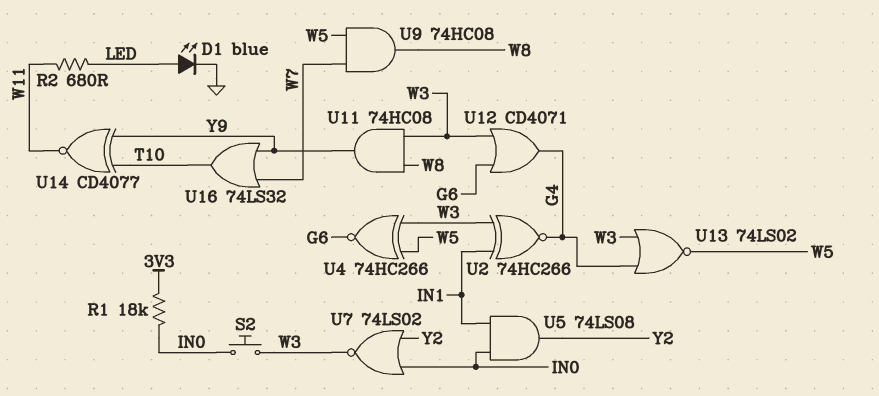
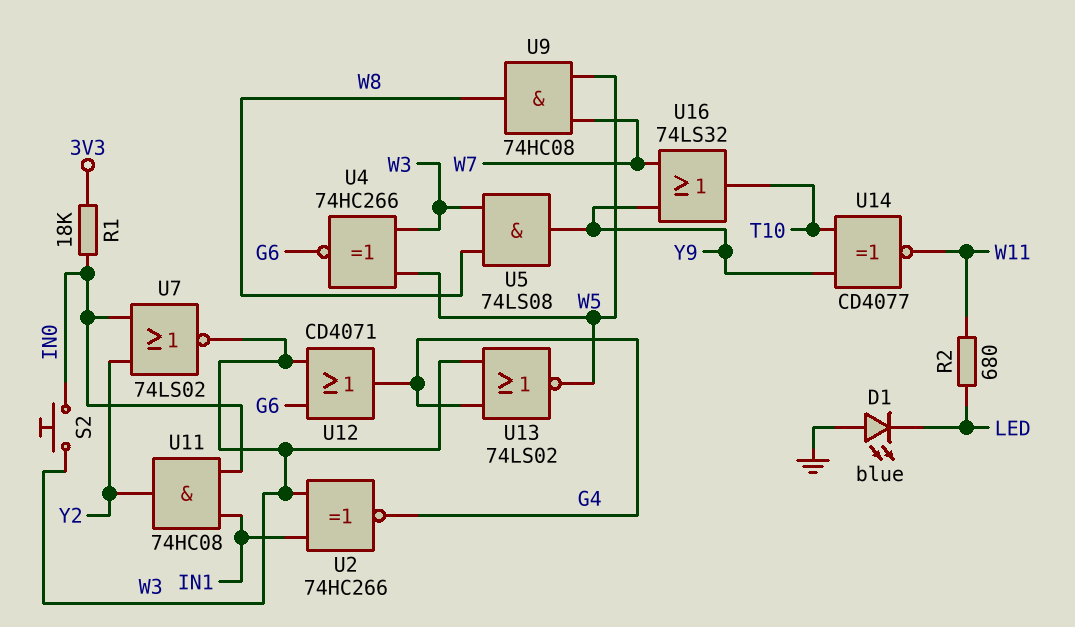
D1: LED blue (A LED, K GND) -> LED blue (A GND, K LED)
U5: AND 74LS08 (in IN0, in IN1, out Y2) -> AND 74LS08 (in W3, in W8, out Y9)
U11: AND 74HC08 (in W3, in W8, out Y9) -> AND 74HC08 (in IN0, in IN1, out Y2)

